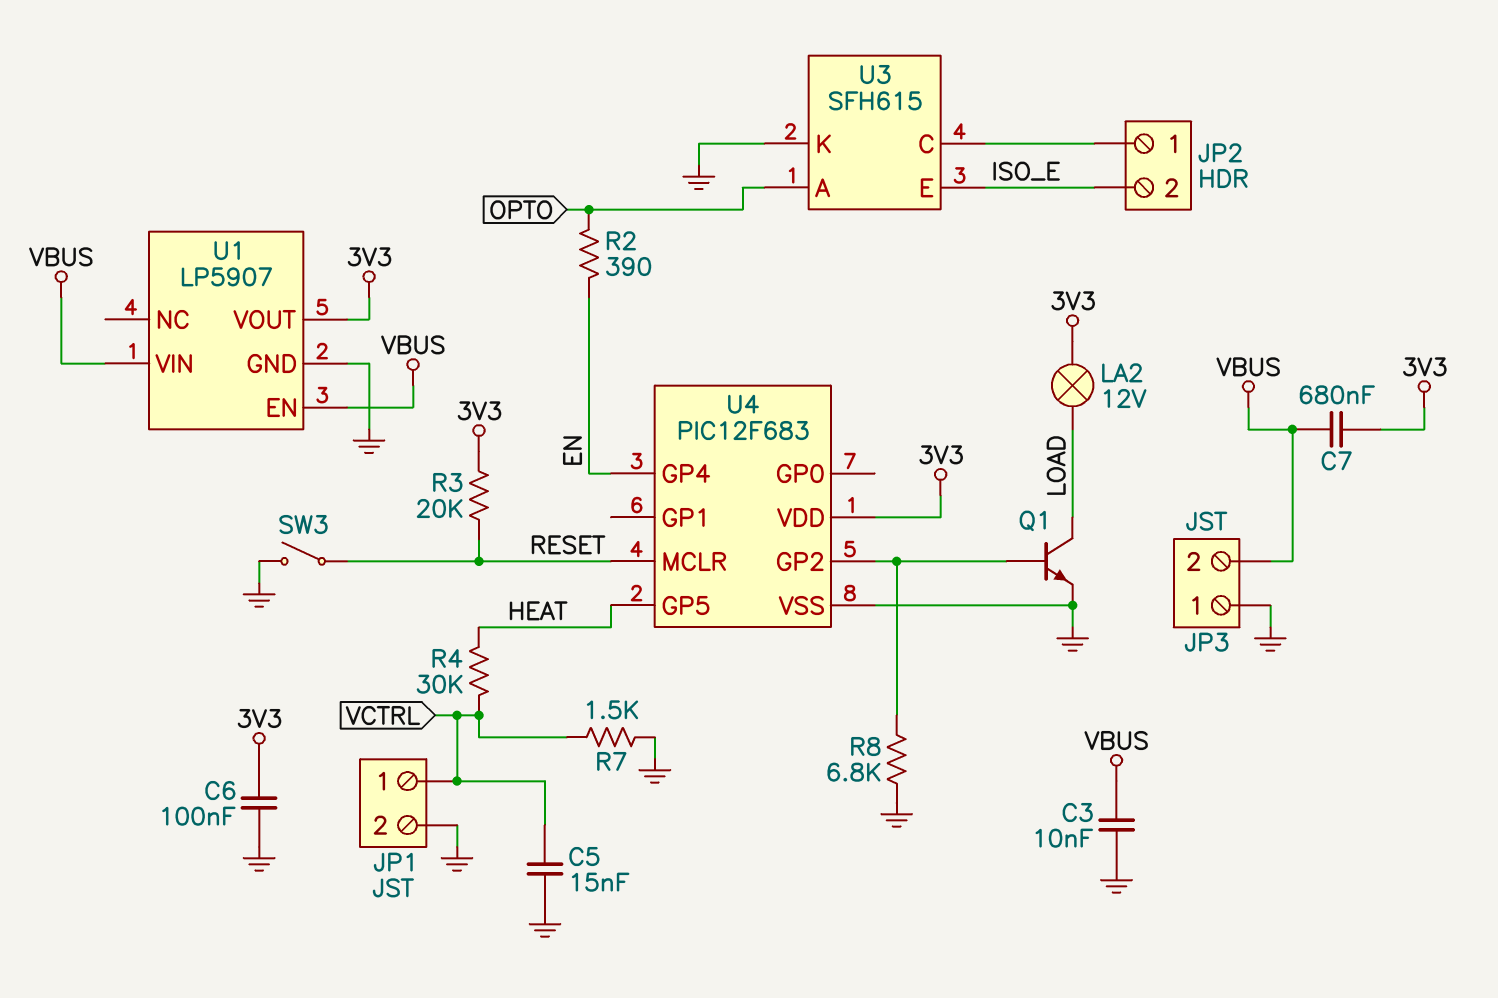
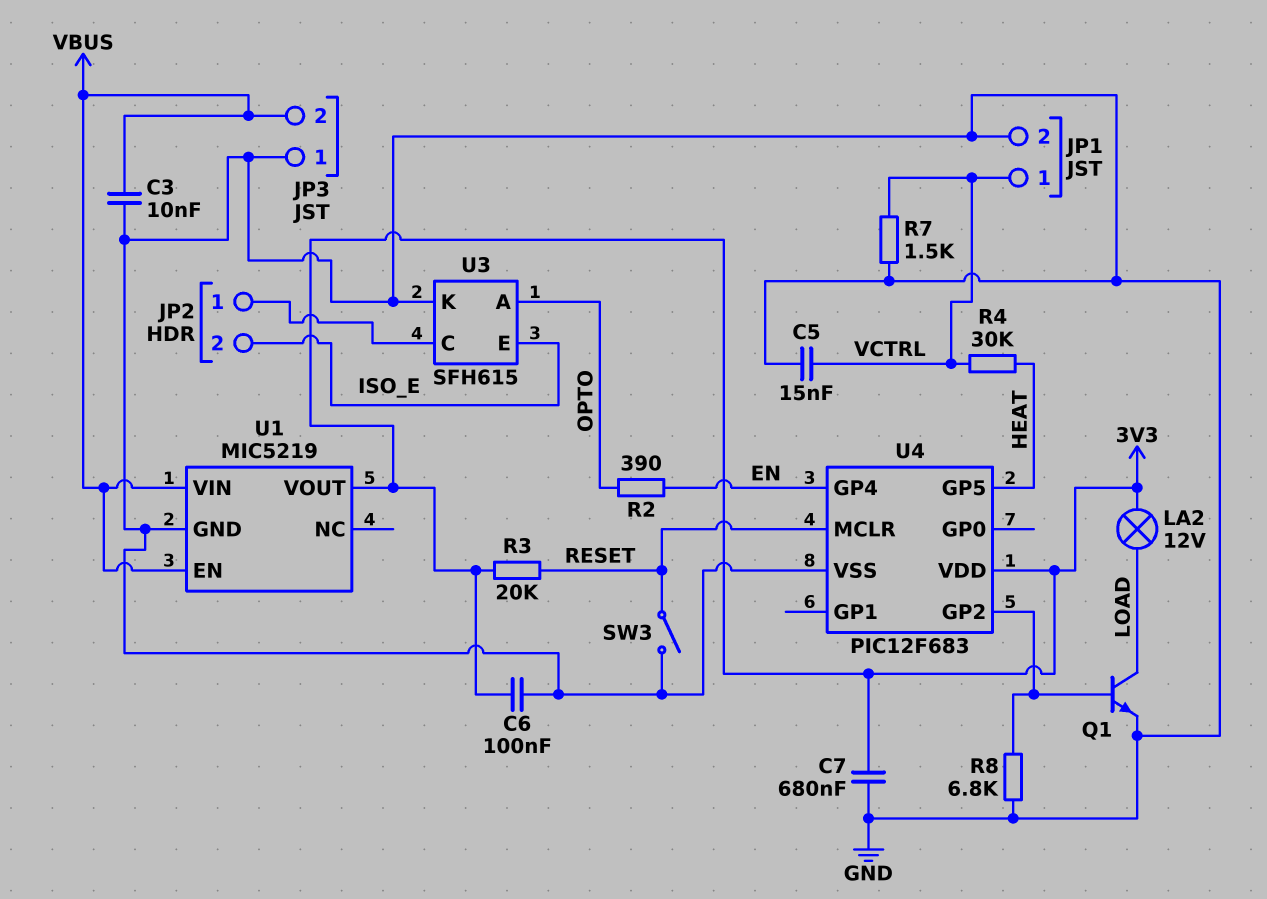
C7: 680nF (3V3, VBUS) -> 680nF (3V3, GND)
U1: LP5907 -> MIC5219

